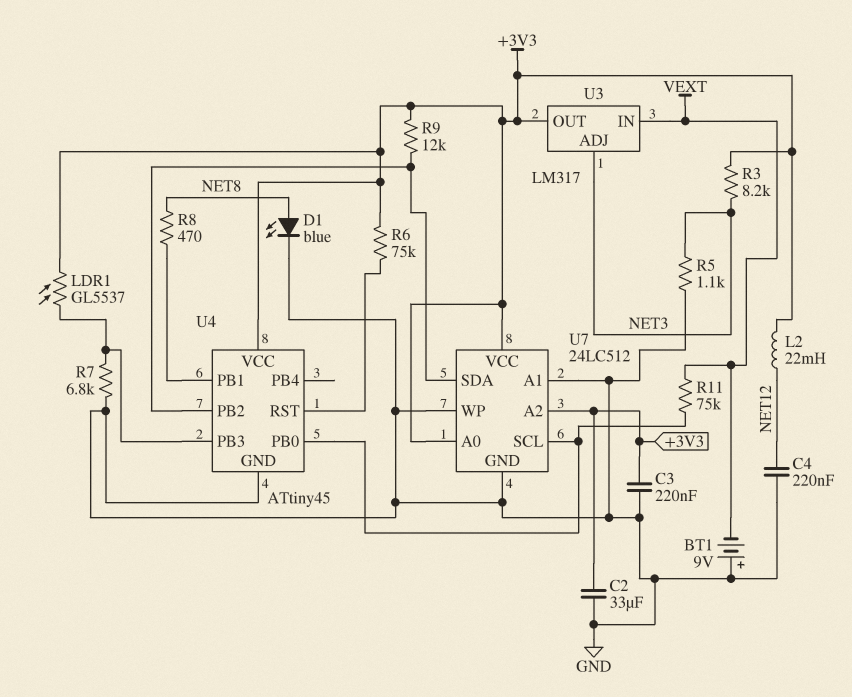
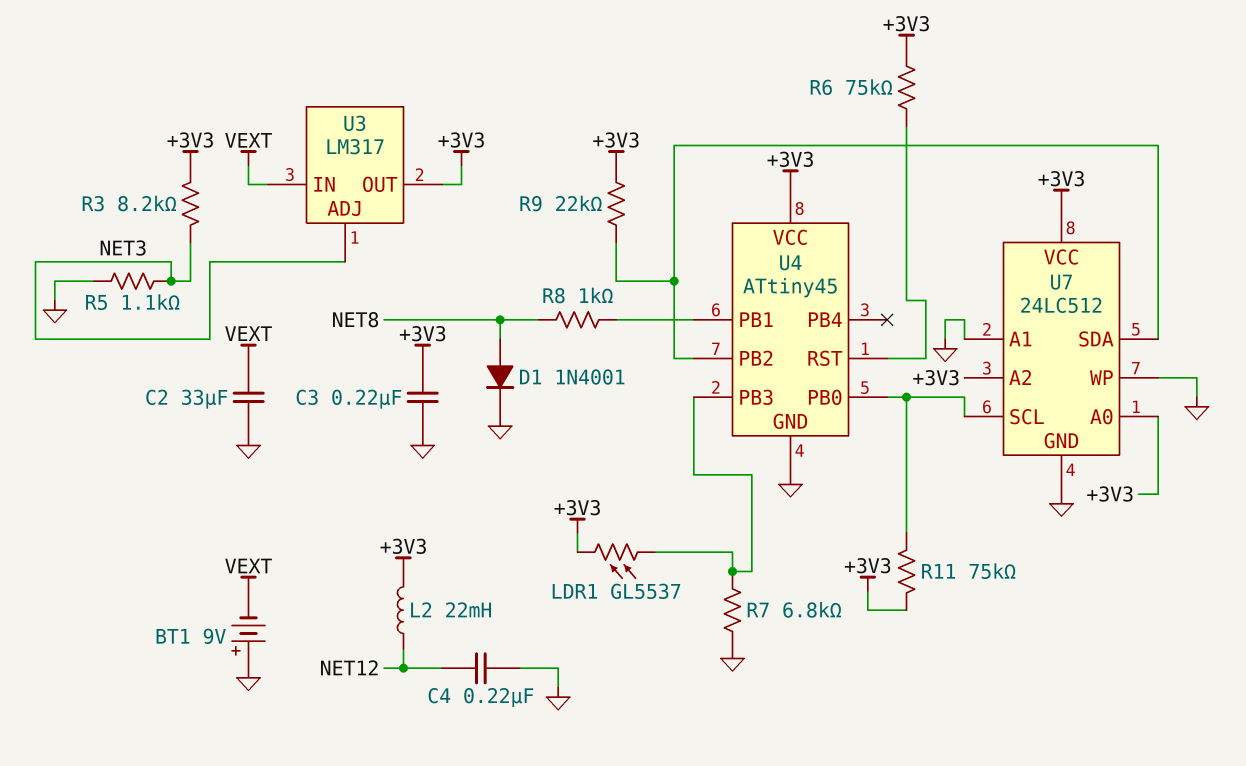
C2: 33uF (+3V3, GND) -> 33uF (GND, VEXT)
D1: LED blue (A NET8, K GND) -> diode 1N4001 (A NET8, K GND)
R8: 470 (NET8, U4/PB1) -> 1k (NET8, U4/PB1)
R9: 12k (+3V3, U4/PB2) -> 22k (+3V3, U4/PB2)
R11: 75k (U4/PB0, VEXT) -> 75k (+3V3, U4/PB0)

